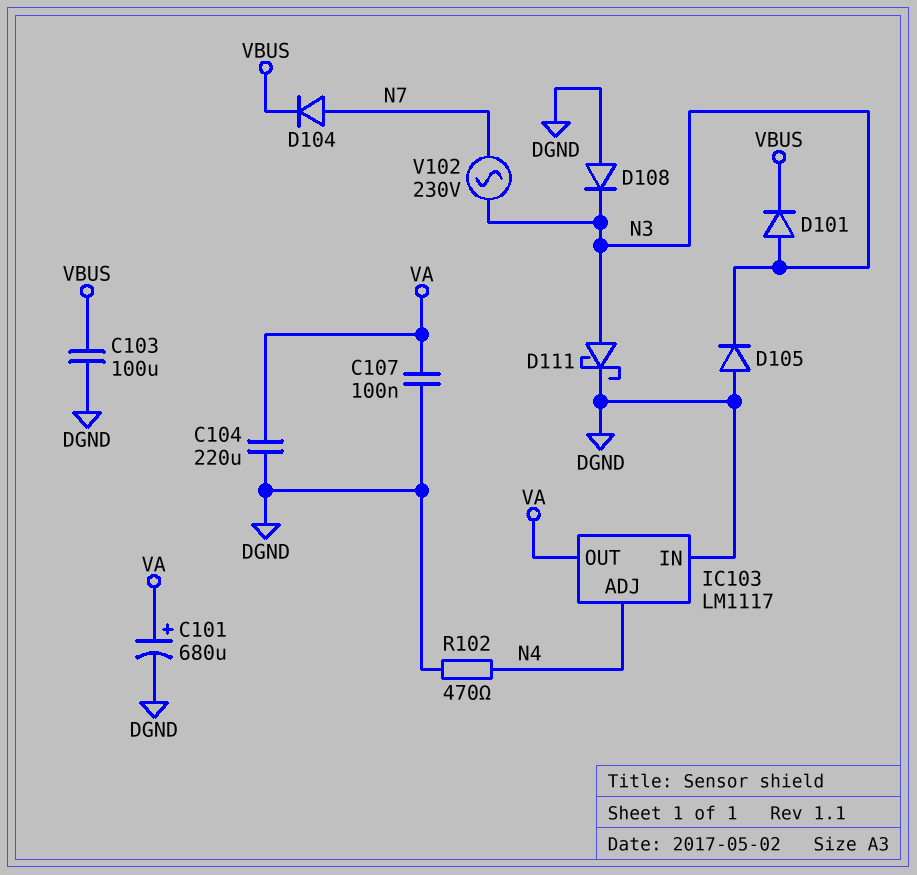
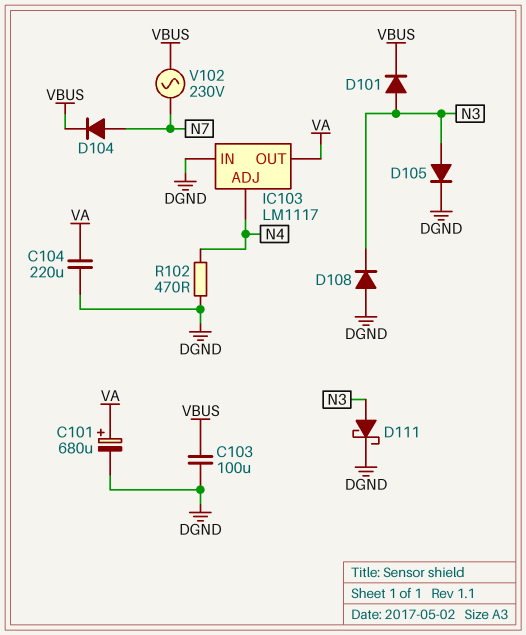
C107: 100nF (DGND, VA) -> none
D105: diode (A DGND, K N3) -> diode (A N3, K DGND)
V102: AC 230V (N3, N7) -> AC 230V (N7, VBUS)

